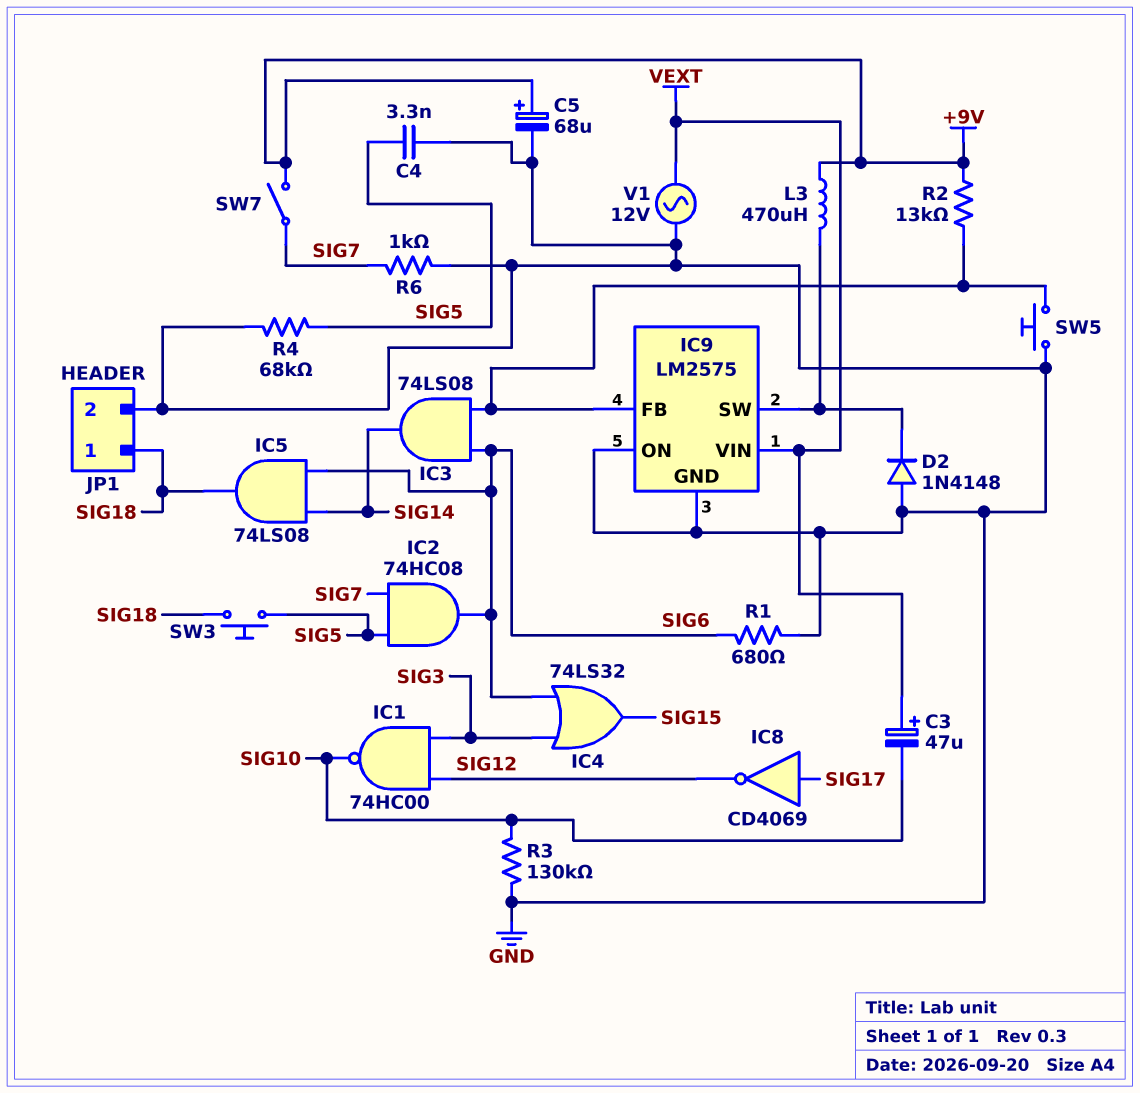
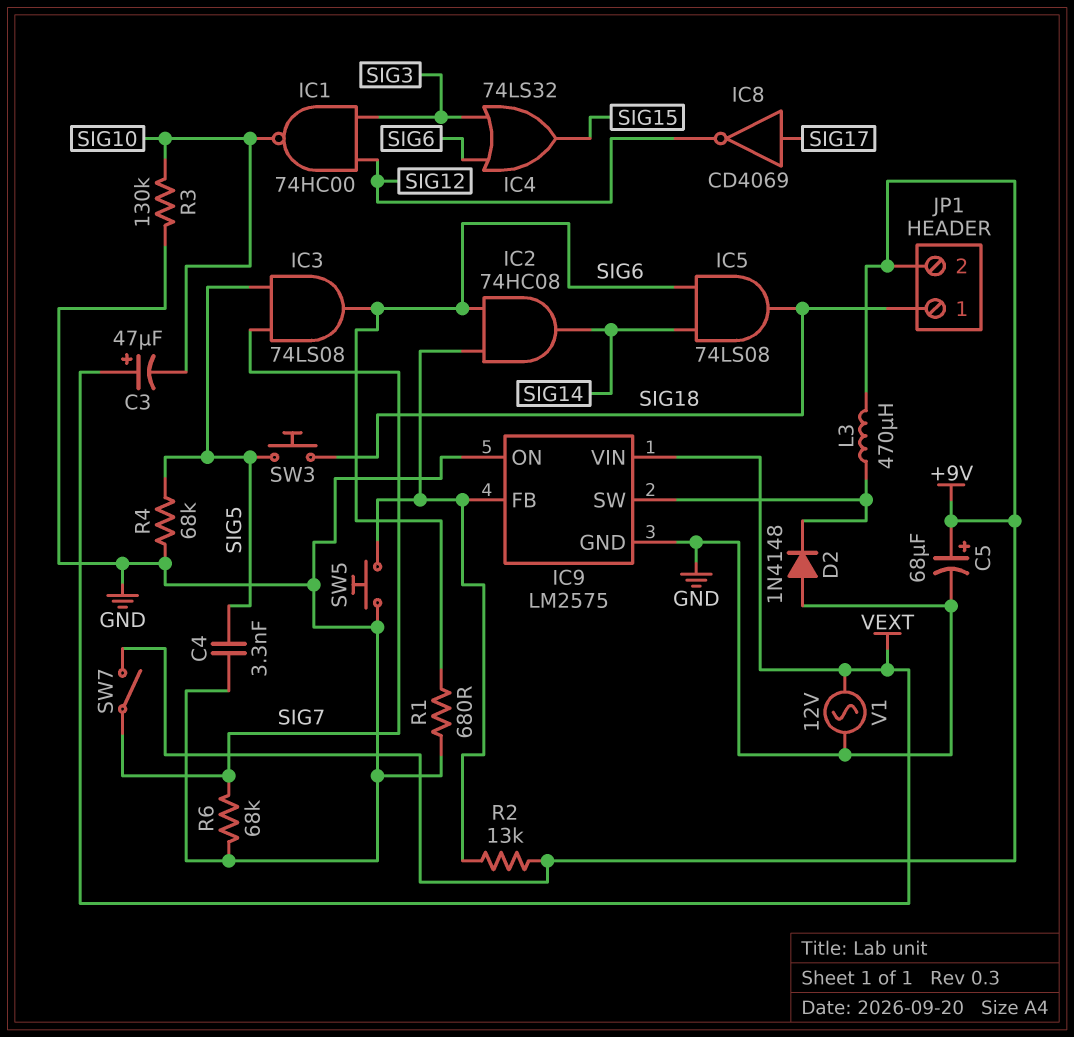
IC2: AND 74HC08 (in SIG5, in SIG7, out SIG6) -> AND 74HC08 (in IC9/FB, in SIG6, out SIG14)
IC3: AND 74LS08 (in IC9/FB, in SIG6, out SIG14) -> AND 74LS08 (in SIG5, in SIG7, out SIG6)
JP1 pin 2: GND -> +9V
R6: 1k (GND, SIG7) -> 68k (GND, SIG7)

